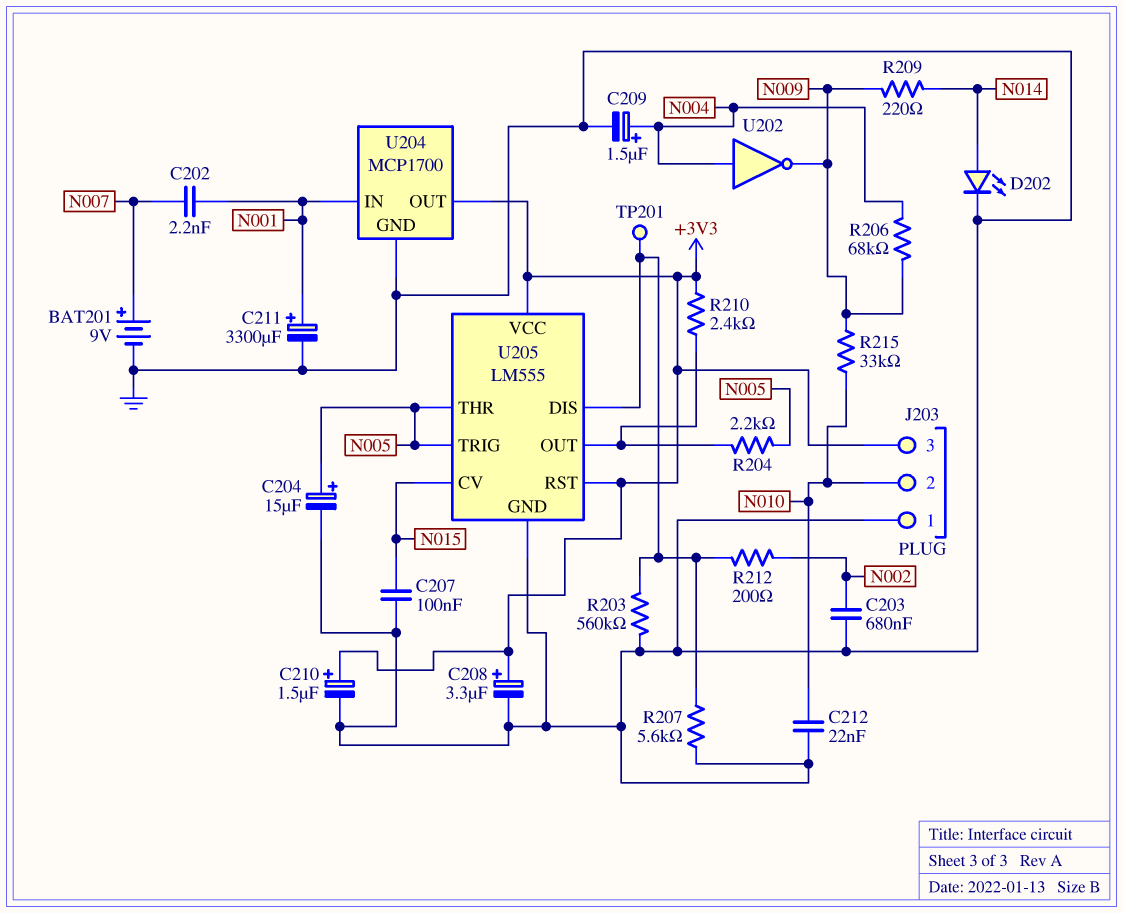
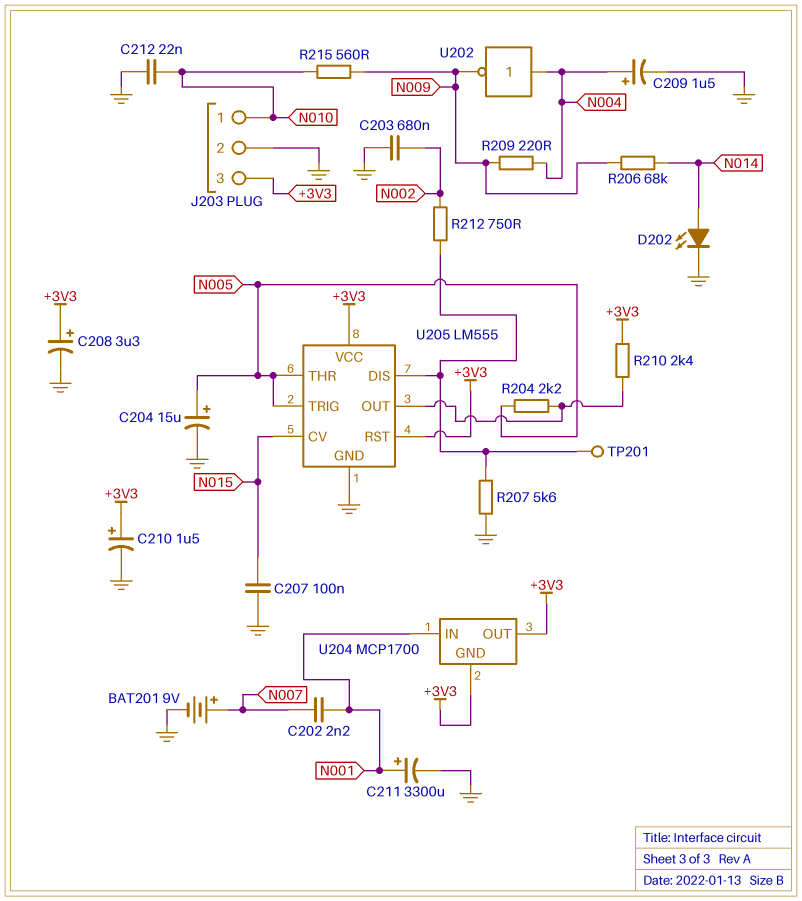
J203 pin 1: GND -> N010
J203 pin 2: N010 -> GND
R203: 560k (GND, U205/DIS) -> none
R206: 68k (N004, N009) -> 68k (N009, N014)
R209: 220 (N009, N014) -> 220 (N004, N009)
R212: 200 (N002, U205/DIS) -> 750 (N002, U205/DIS)
R215: 33k (N009, N010) -> 560 (N009, N010)
U204 pin GND: GND -> +3V3

